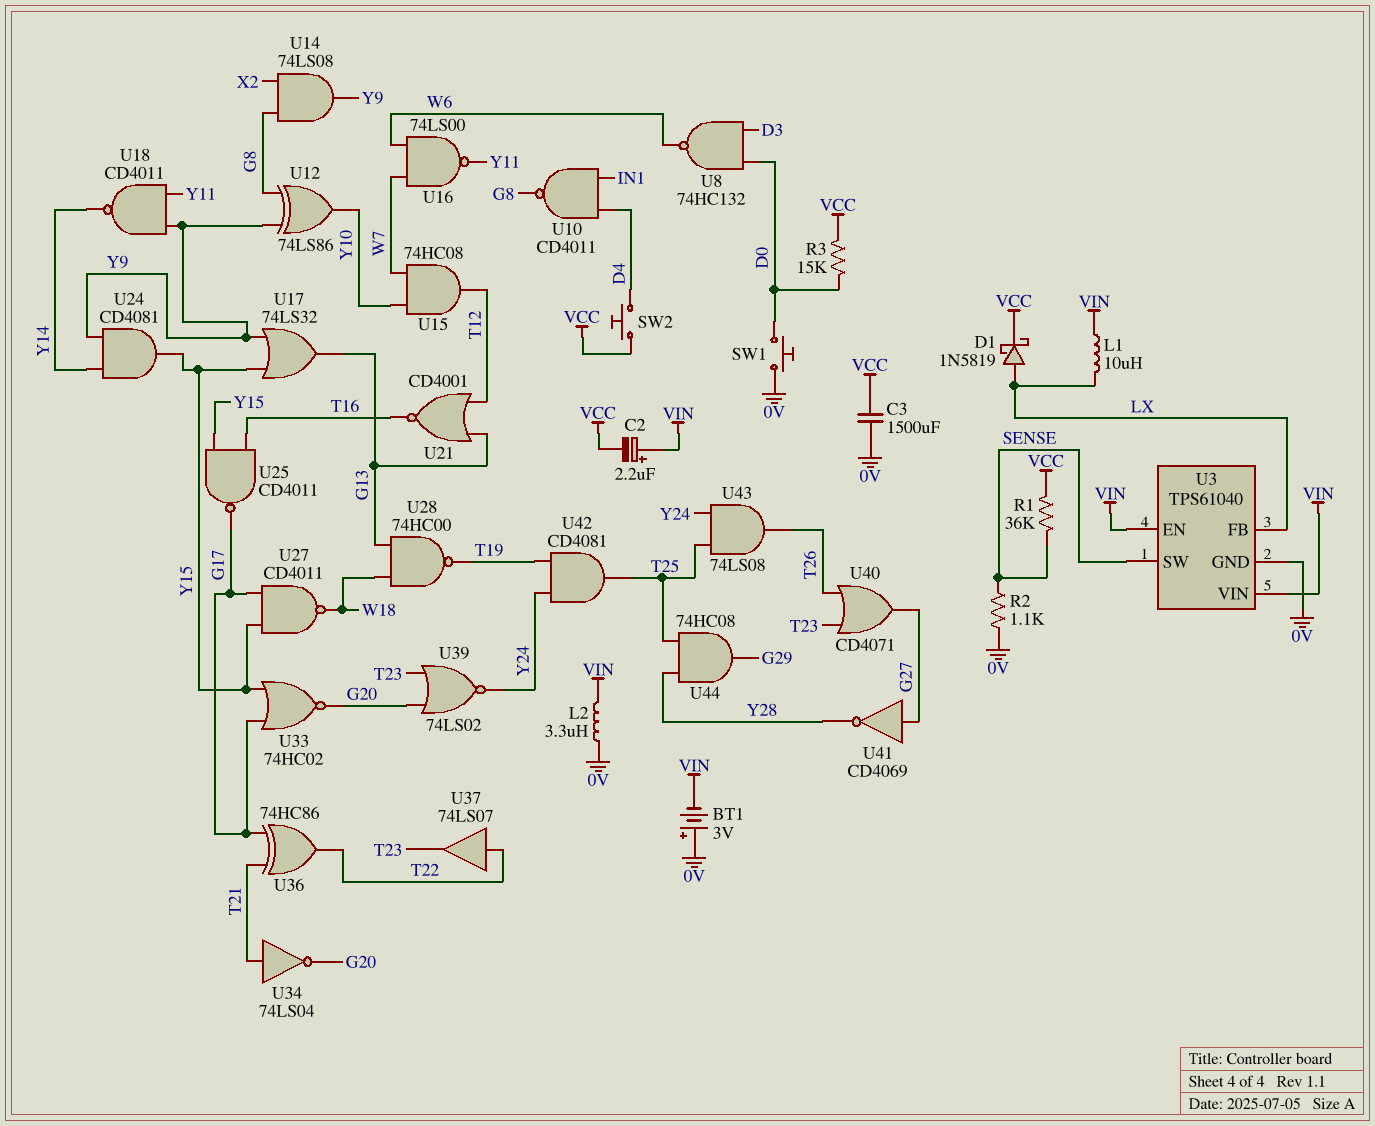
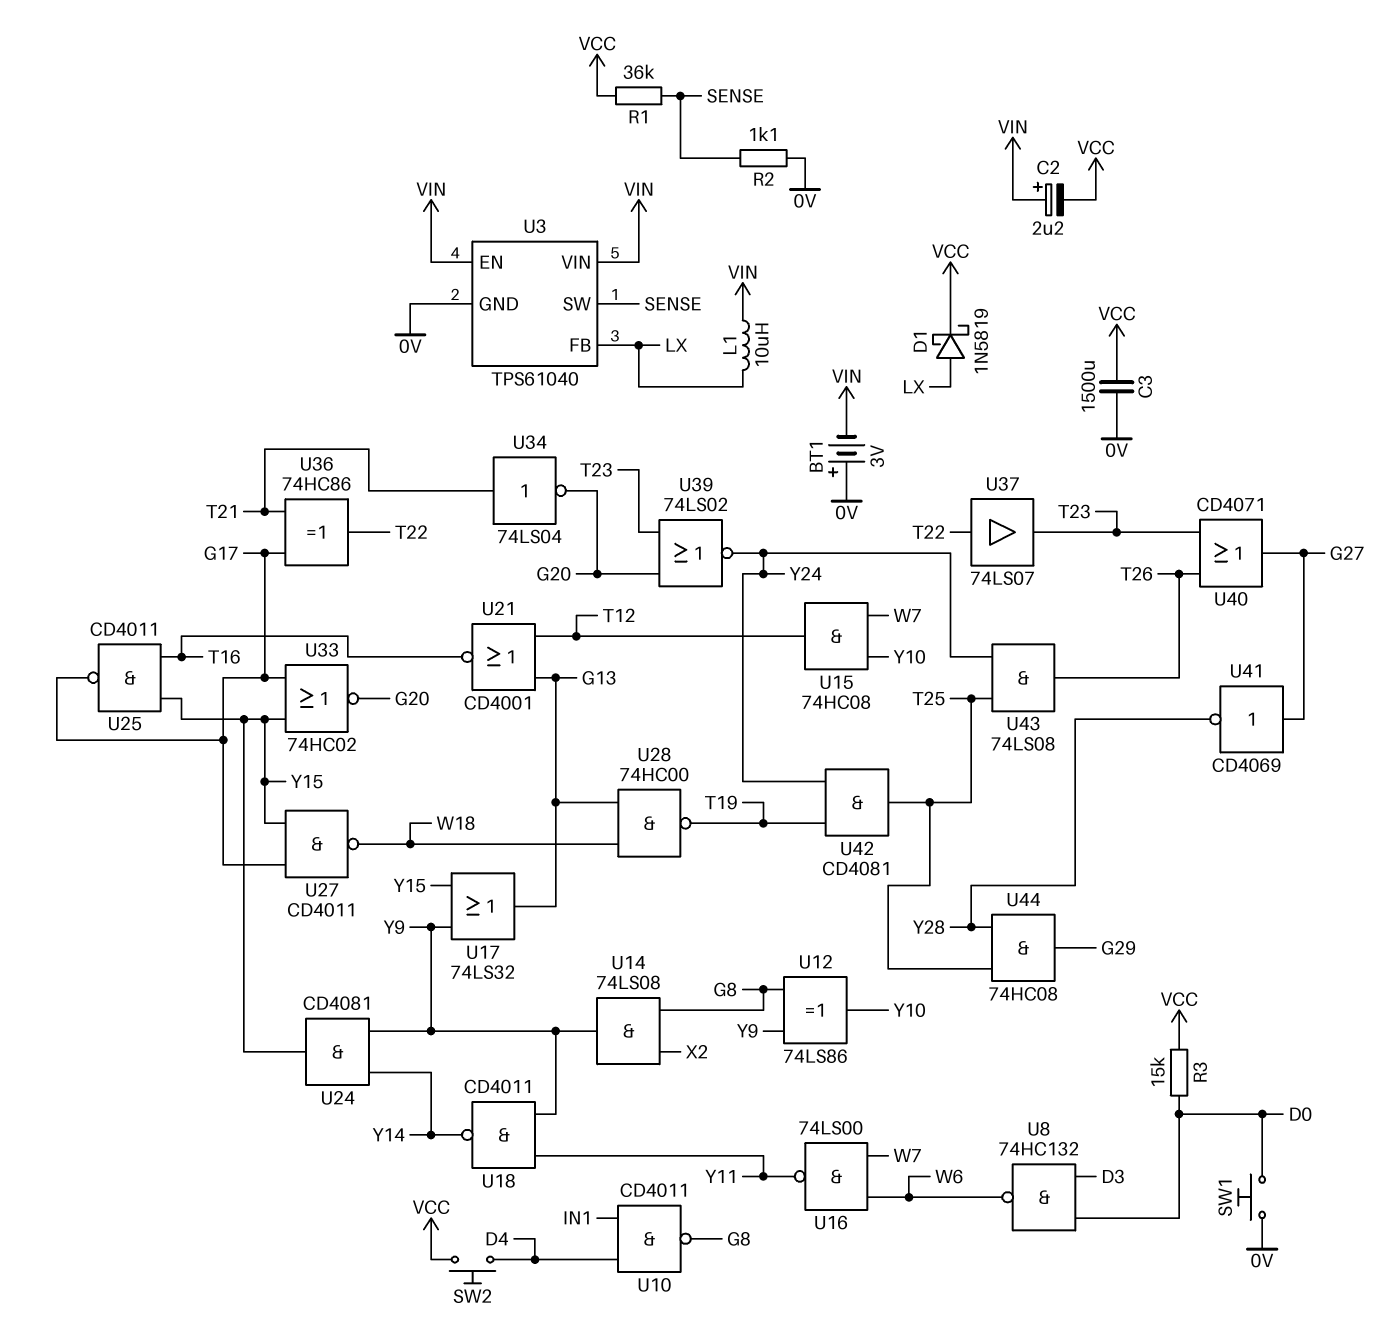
L2: 3.3uH (0V, VIN) -> none

